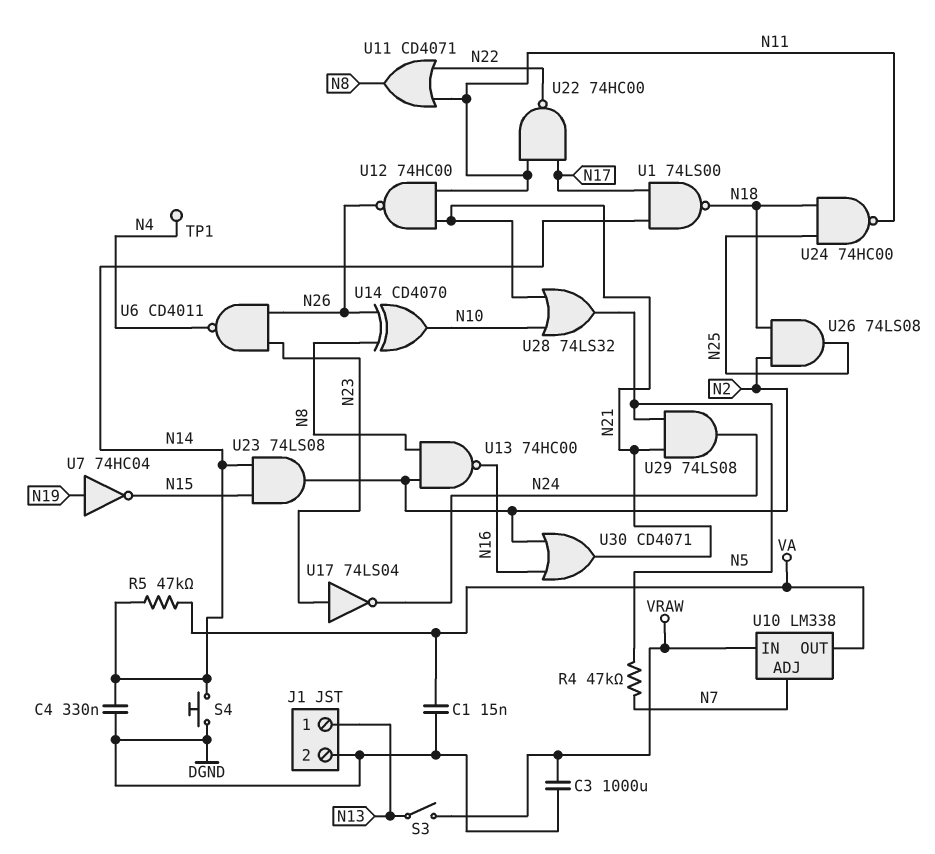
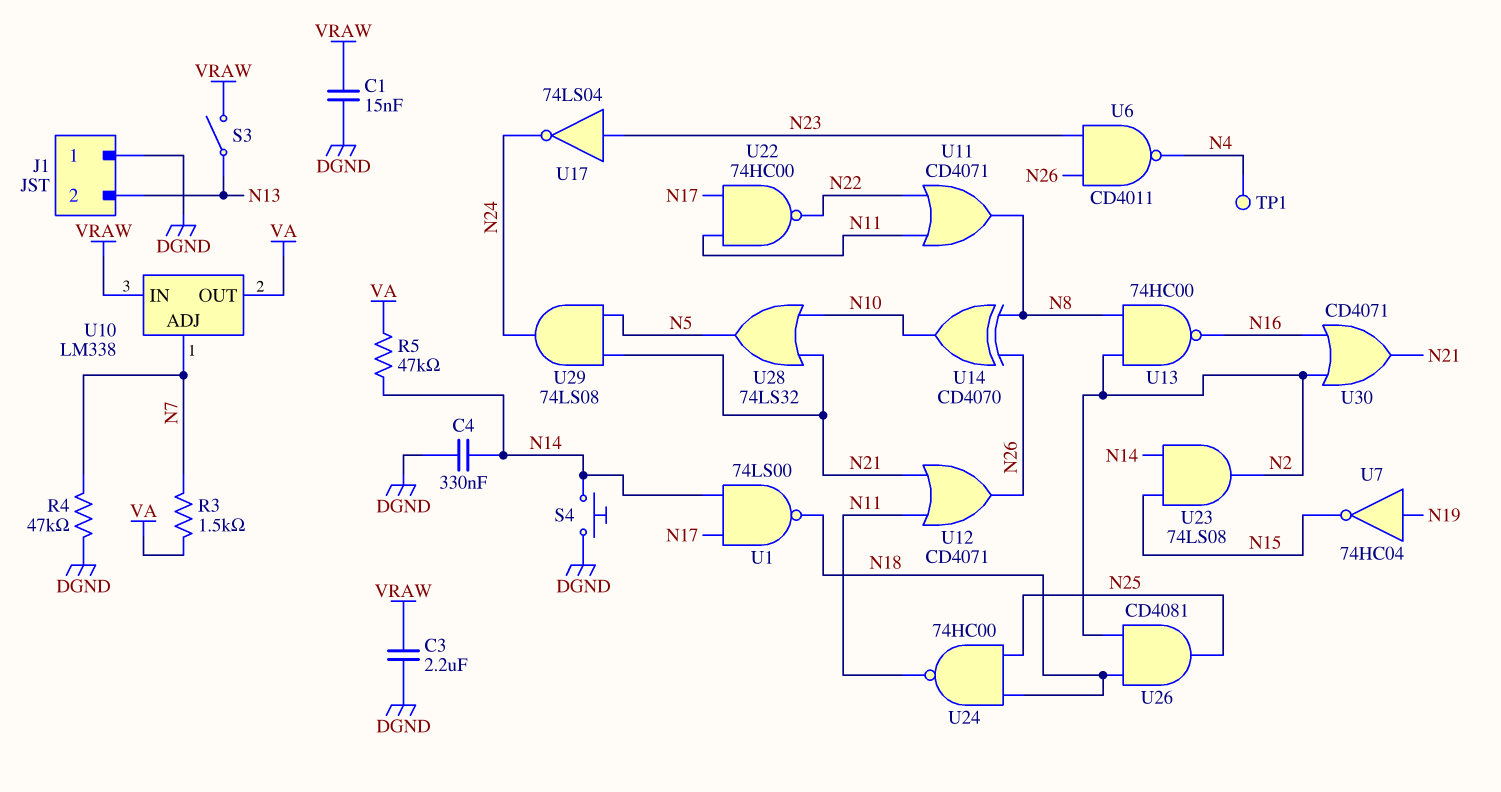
C1: 15nF (DGND, VA) -> 15nF (DGND, VRAW)
C3: 1000uF (DGND, VRAW) -> 2.2uF (DGND, VRAW)
J1 pin 1: N13 -> DGND
J1 pin 2: DGND -> N13
R3: none -> 1.5k (N7, VA)
R4: 47k (N5, N7) -> 47k (DGND, N7)
U12: NAND 74HC00 (in N11, in N21, out N26) -> OR CD4071 (in N11, in N21, out N26)
U26: AND 74LS08 (in N2, in N18, out N25) -> AND CD4081 (in N2, in N18, out N25)

